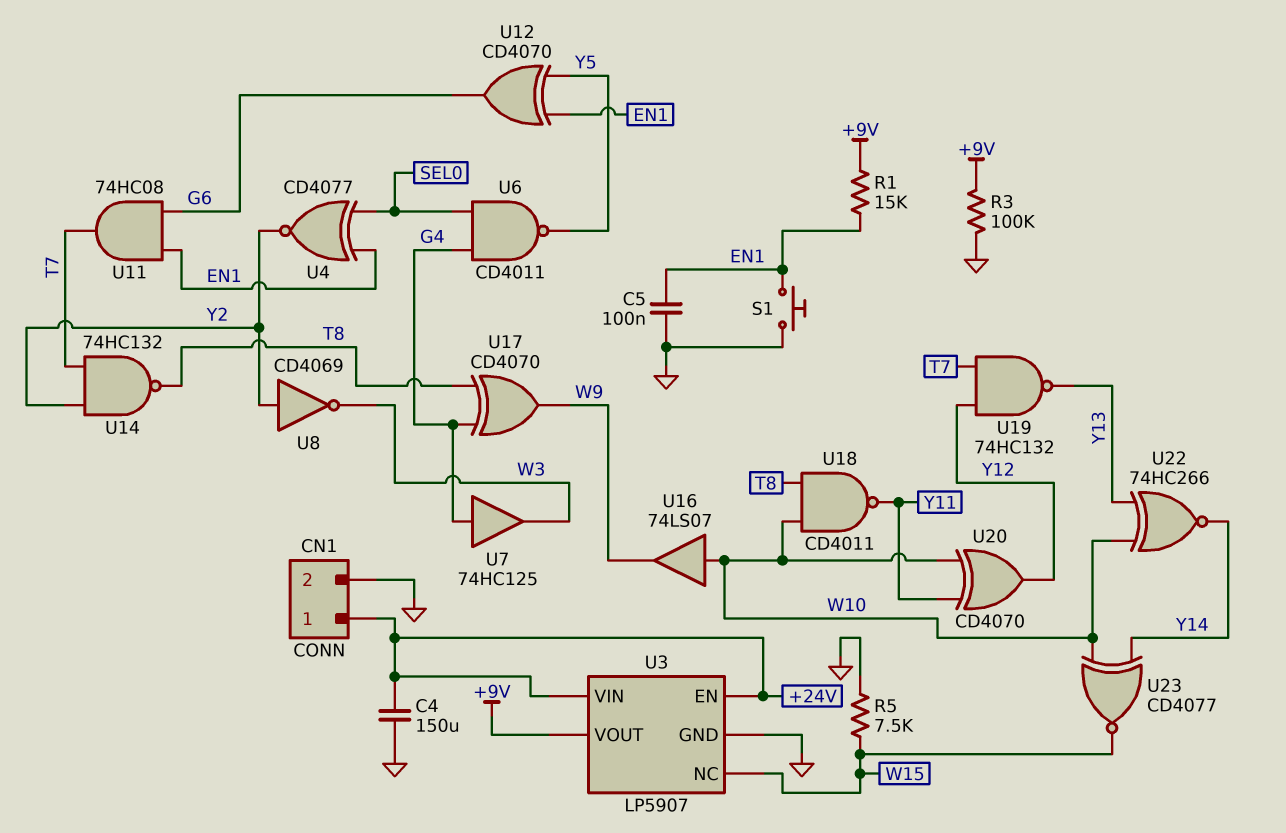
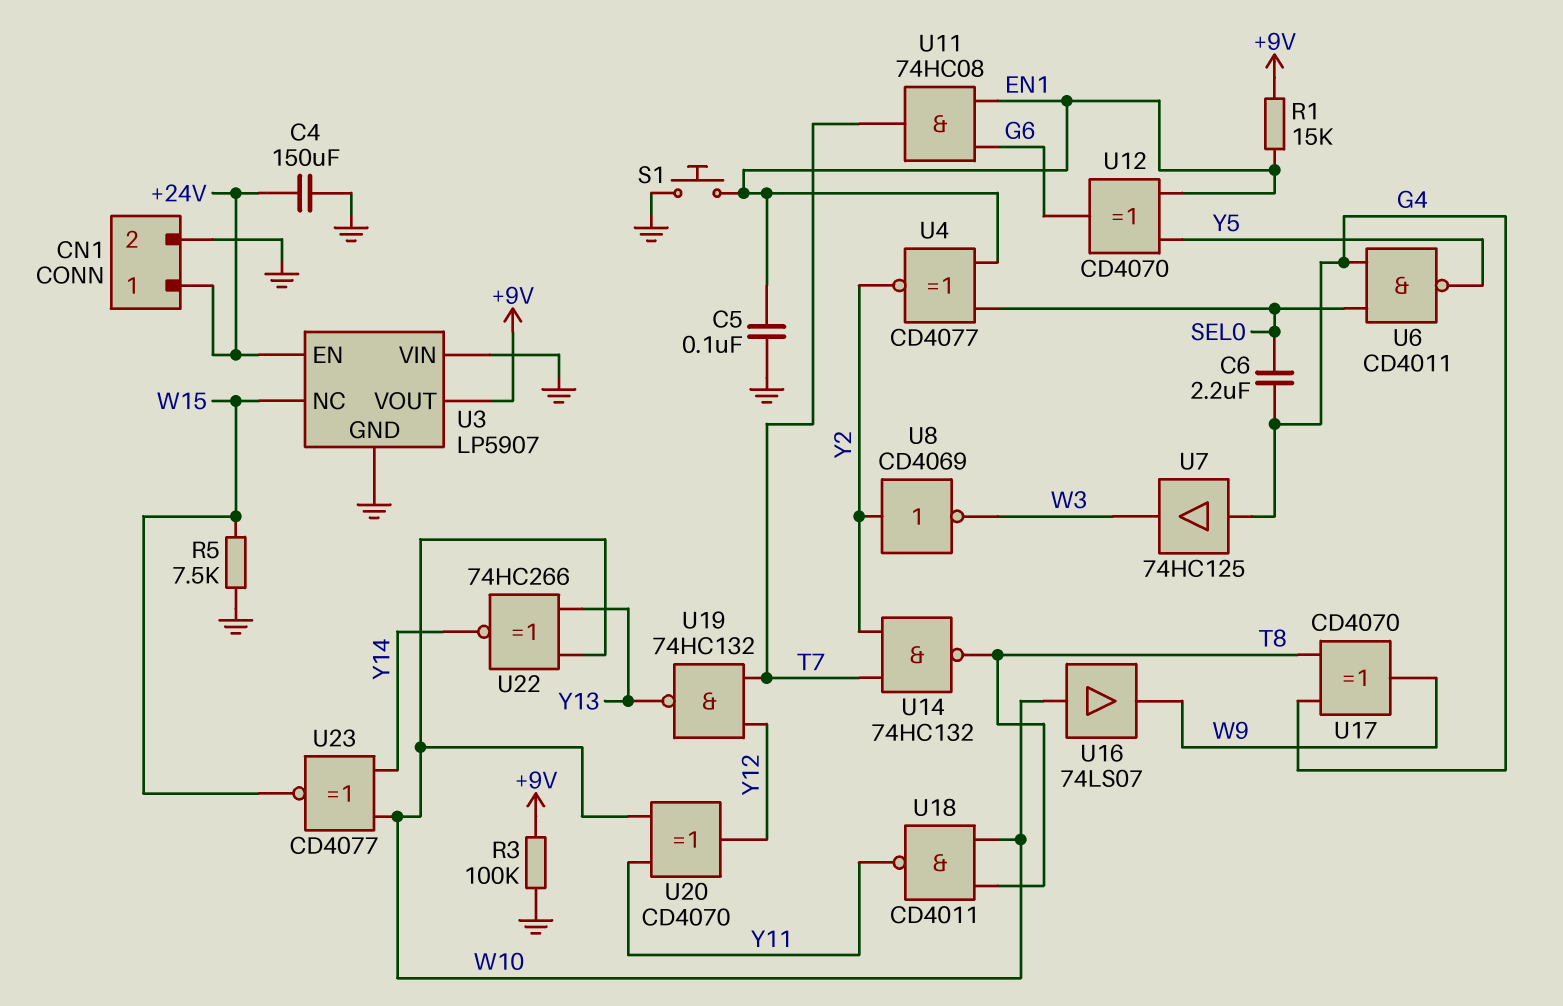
C6: none -> 2.2uF (G4, SEL0)
U3 pin VIN: +24V -> GND

